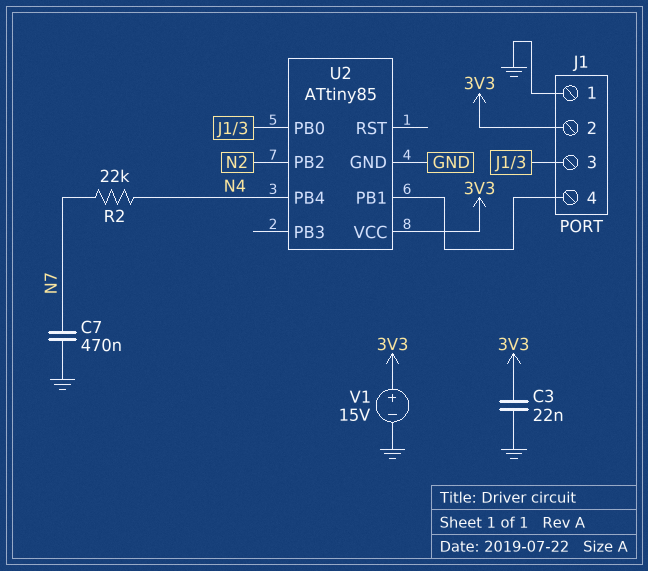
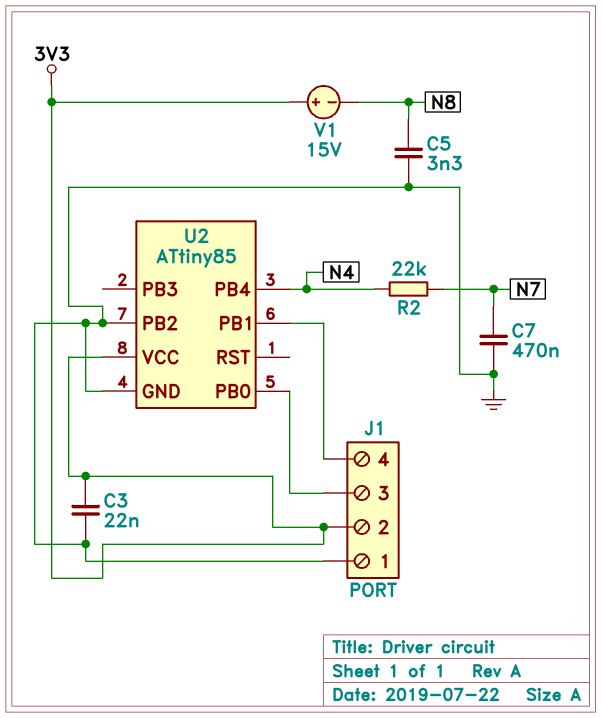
C5: none -> 3.3nF (GND, N8)
U2 pin PB2: N2 -> GND
V1: 15V (plus 3V3, minus GND) -> 15V (plus 3V3, minus N8)

